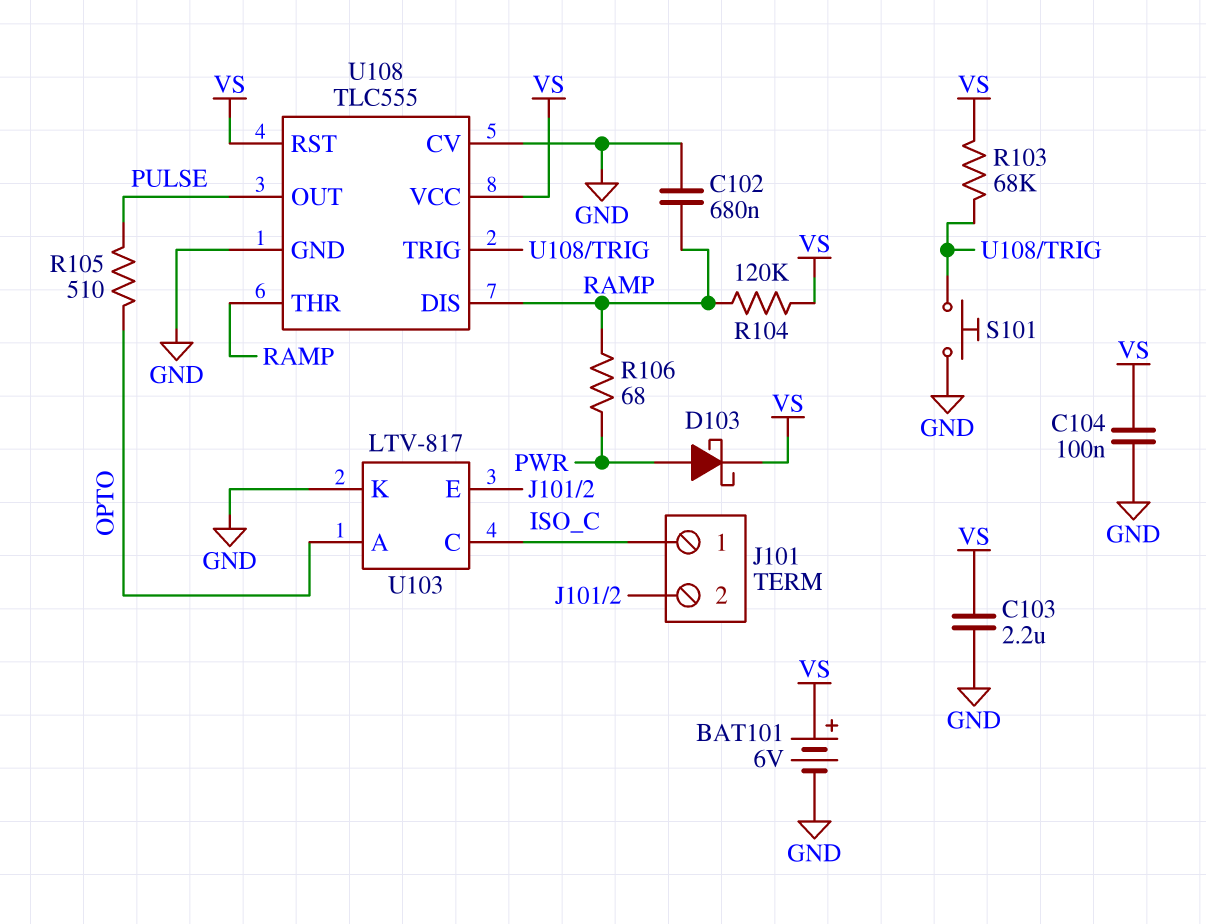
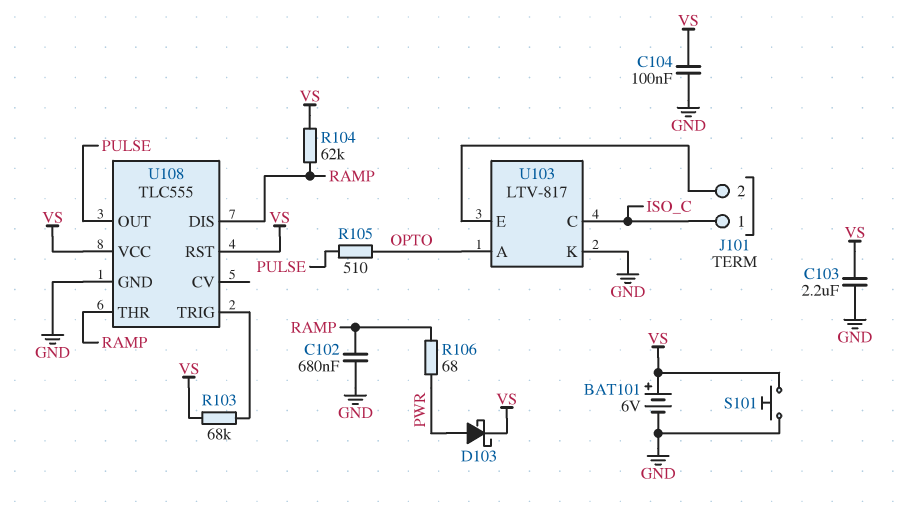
R104: 120k (RAMP, VS) -> 62k (RAMP, VS)
S101: button (GND, U108/TRIG) -> button (GND, VS)
U108 pin CV: GND -> none

